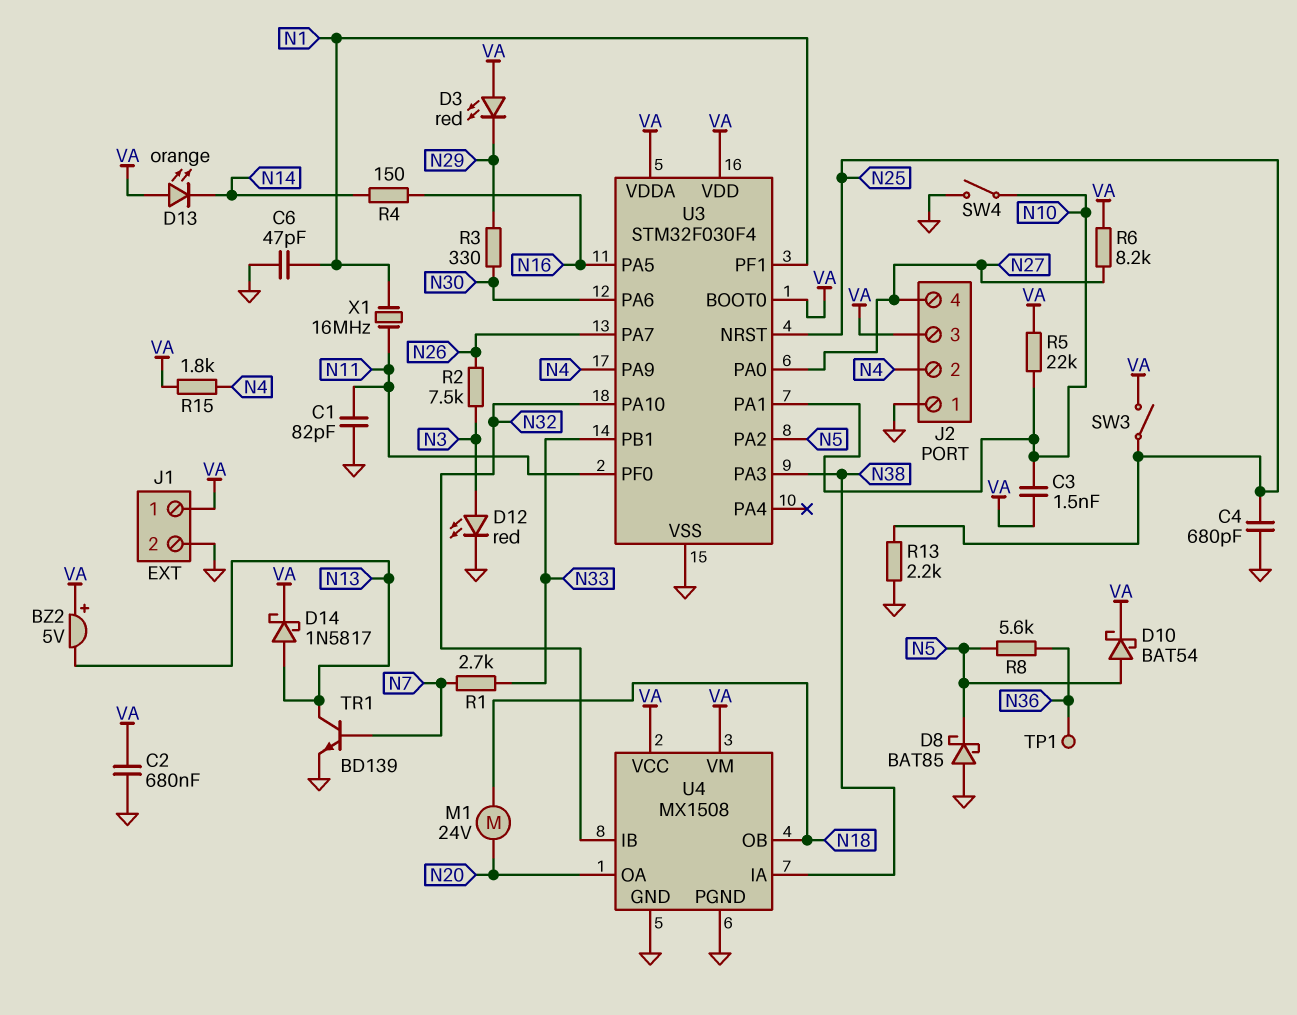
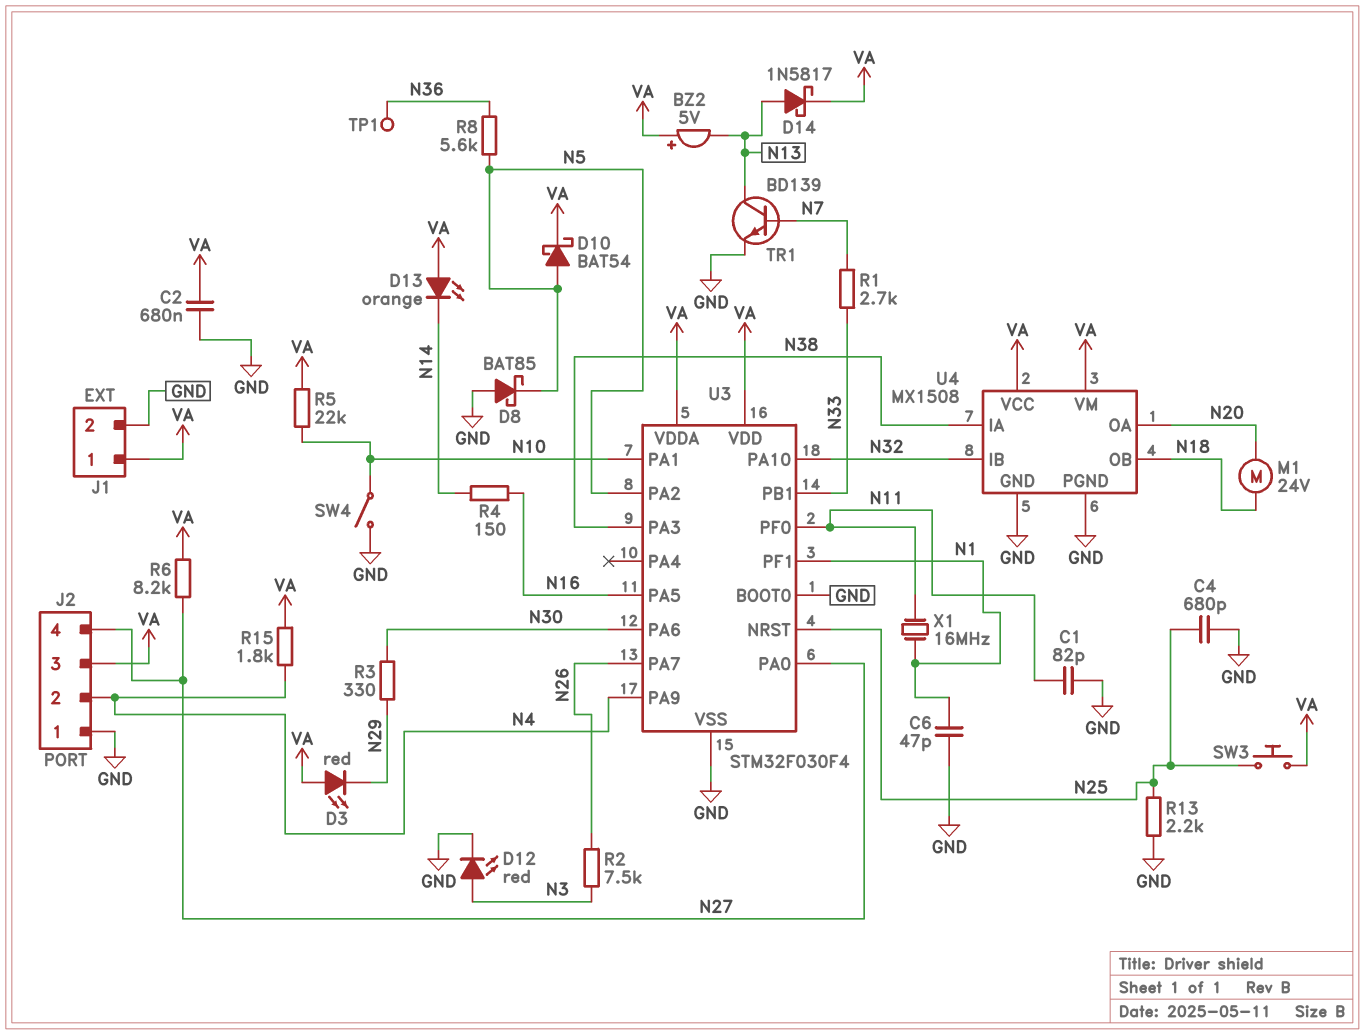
C3: 1.5nF (N10, VA) -> none
SW3: switch (N25, VA) -> button (N25, VA)
U3 pin BOOT0: VA -> GND

